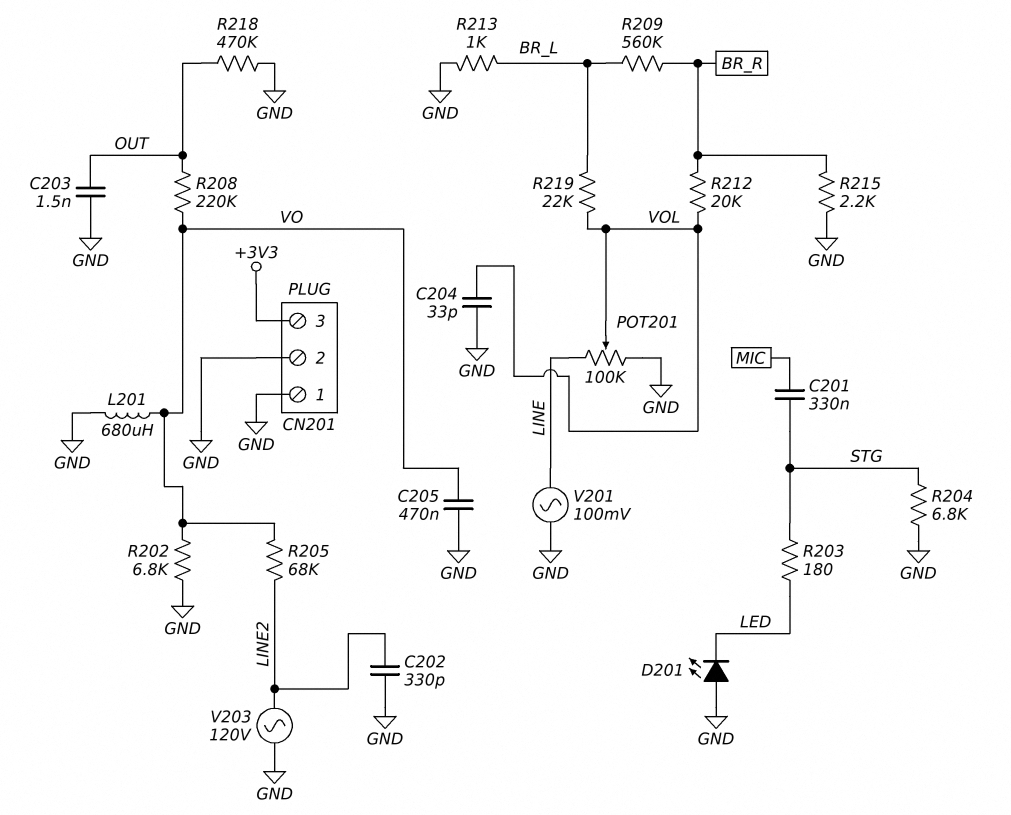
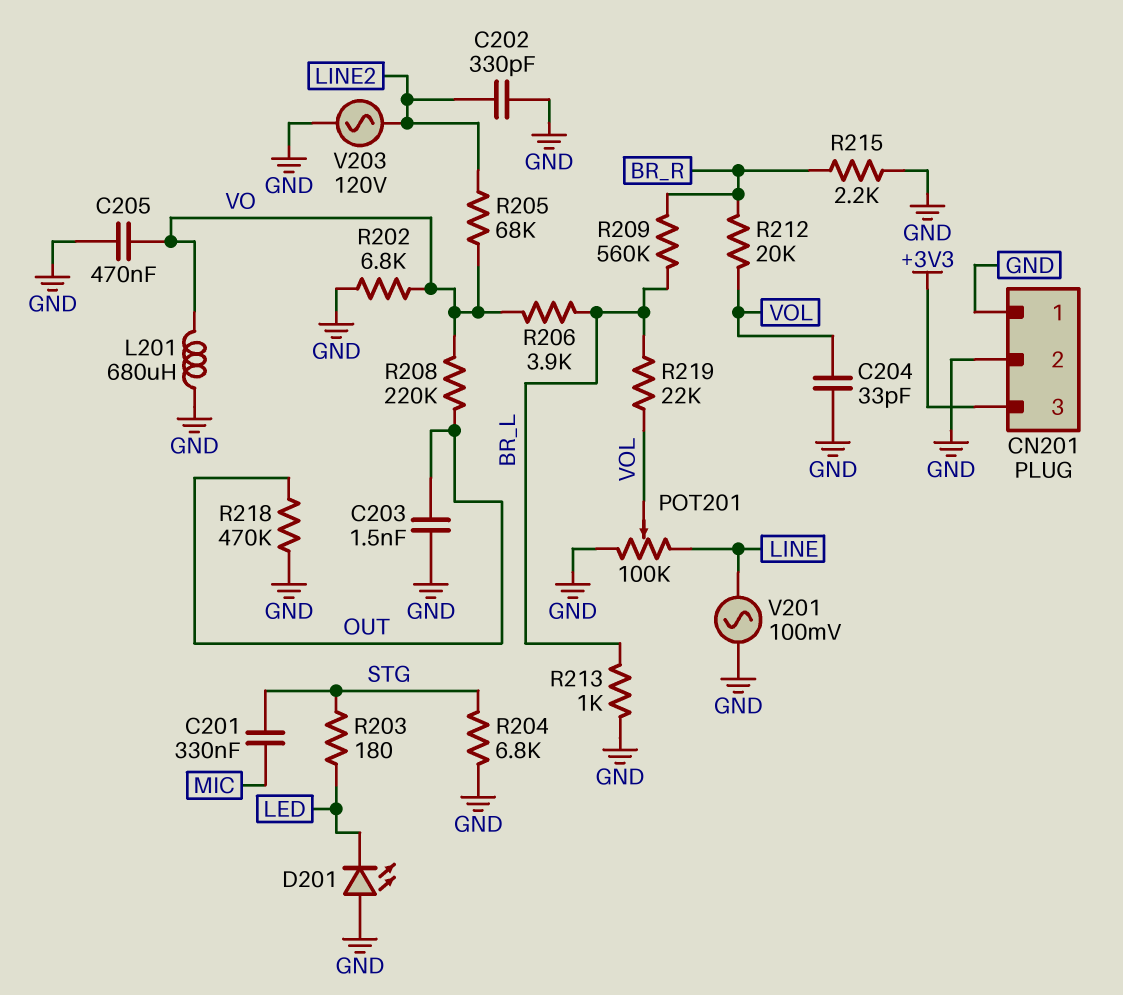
R206: none -> 3.9k (BR_L, VO)

